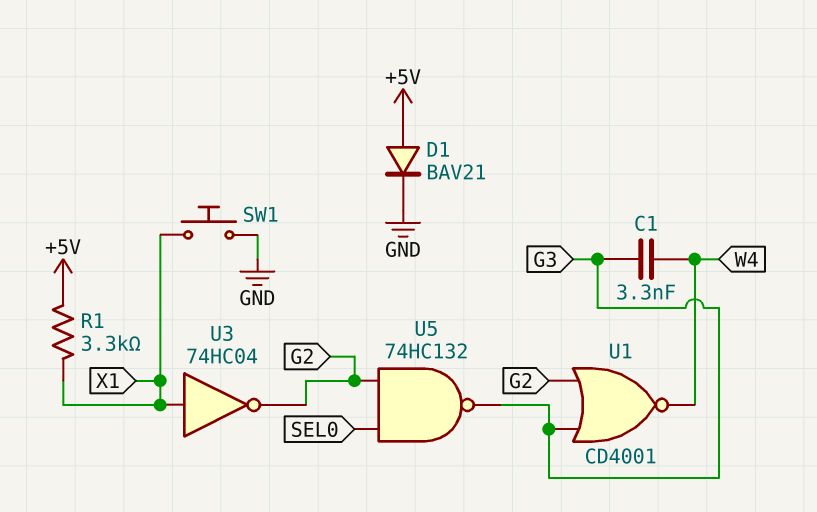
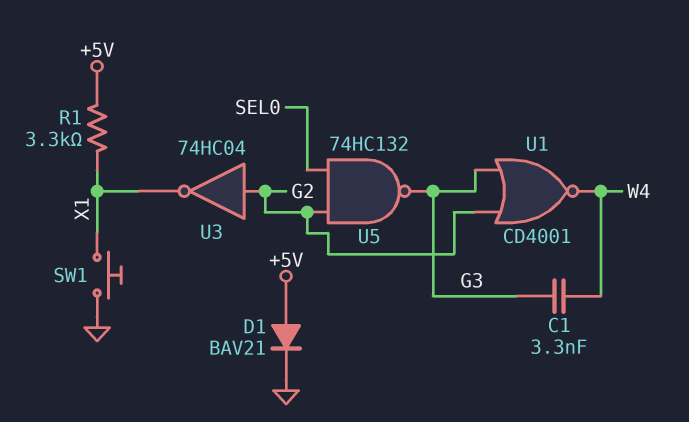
U3: NOT 74HC04 (in X1, out G2) -> NOT 74HC04 (in G2, out X1)

